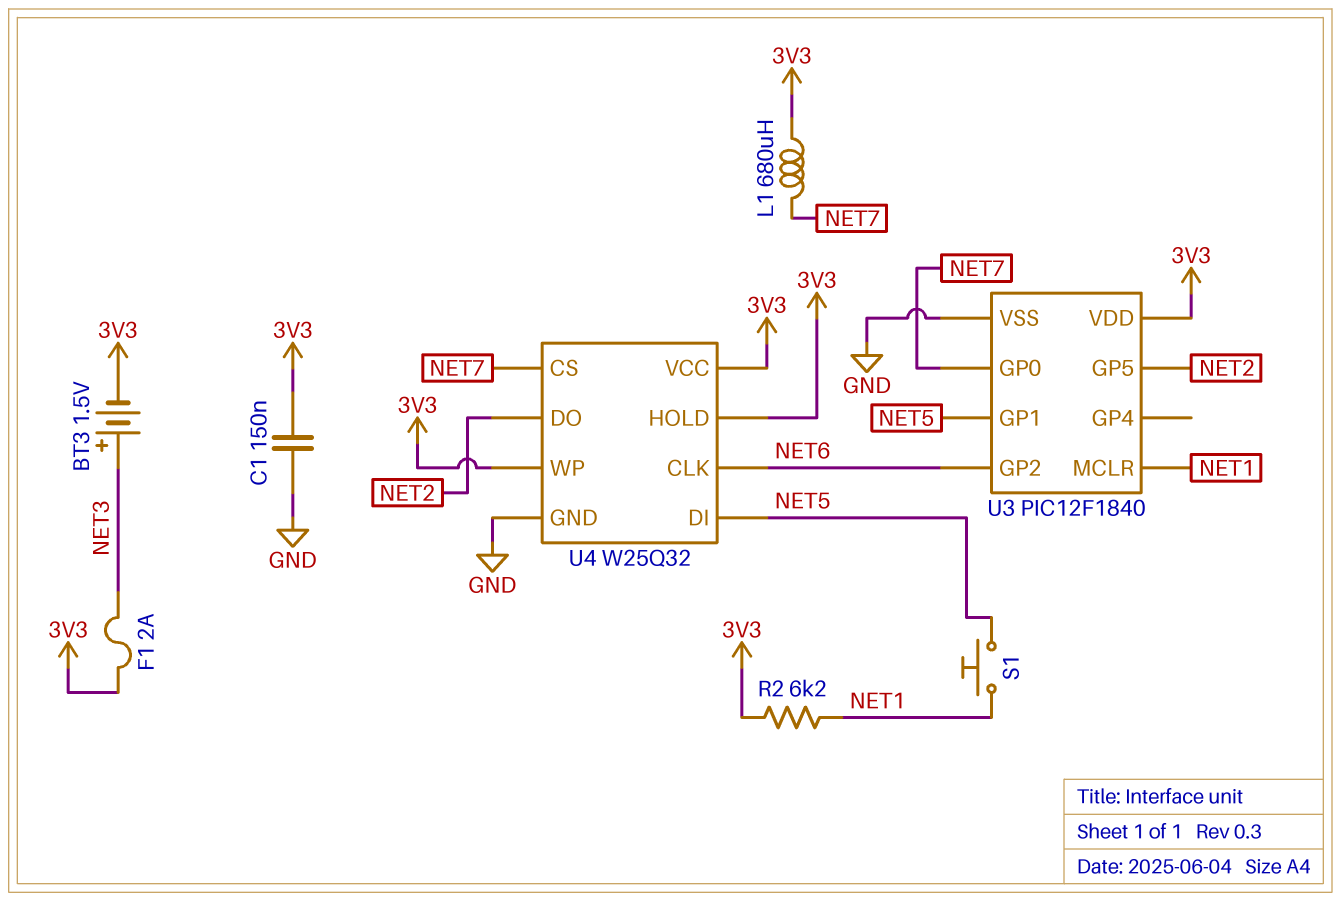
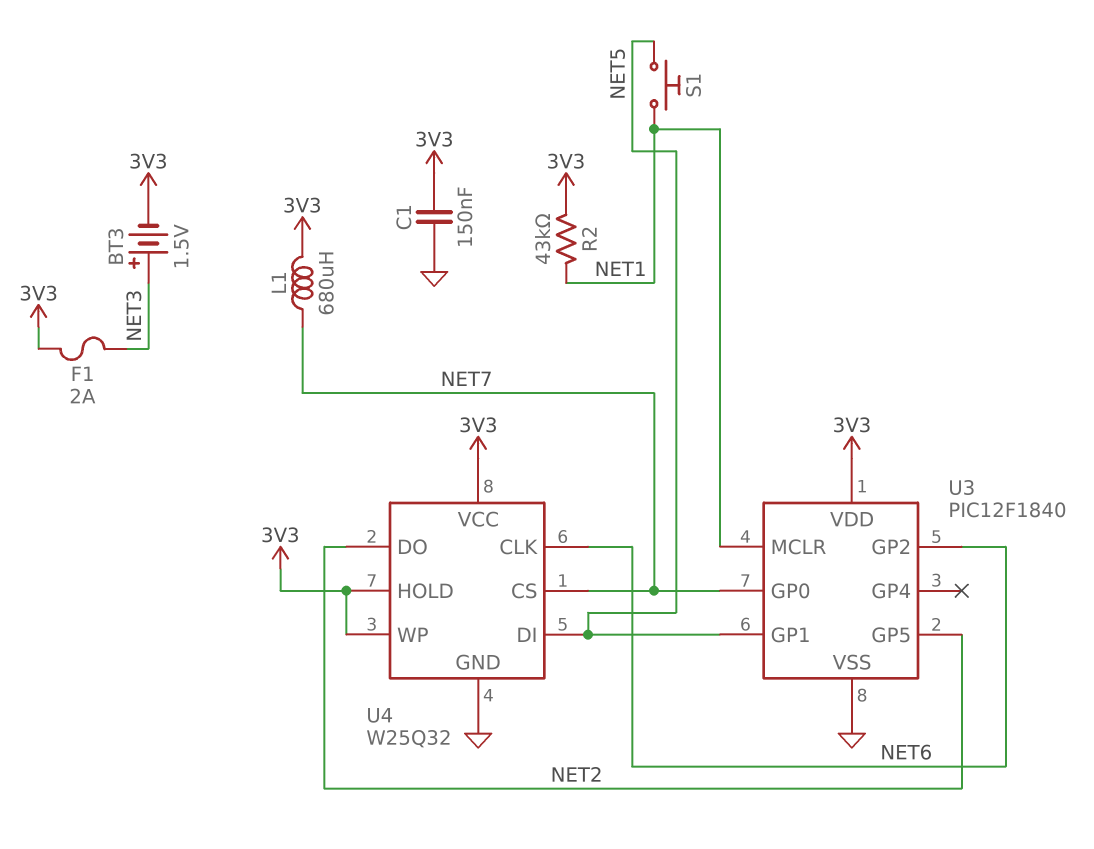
R2: 6.2k (3V3, NET1) -> 43k (3V3, NET1)

